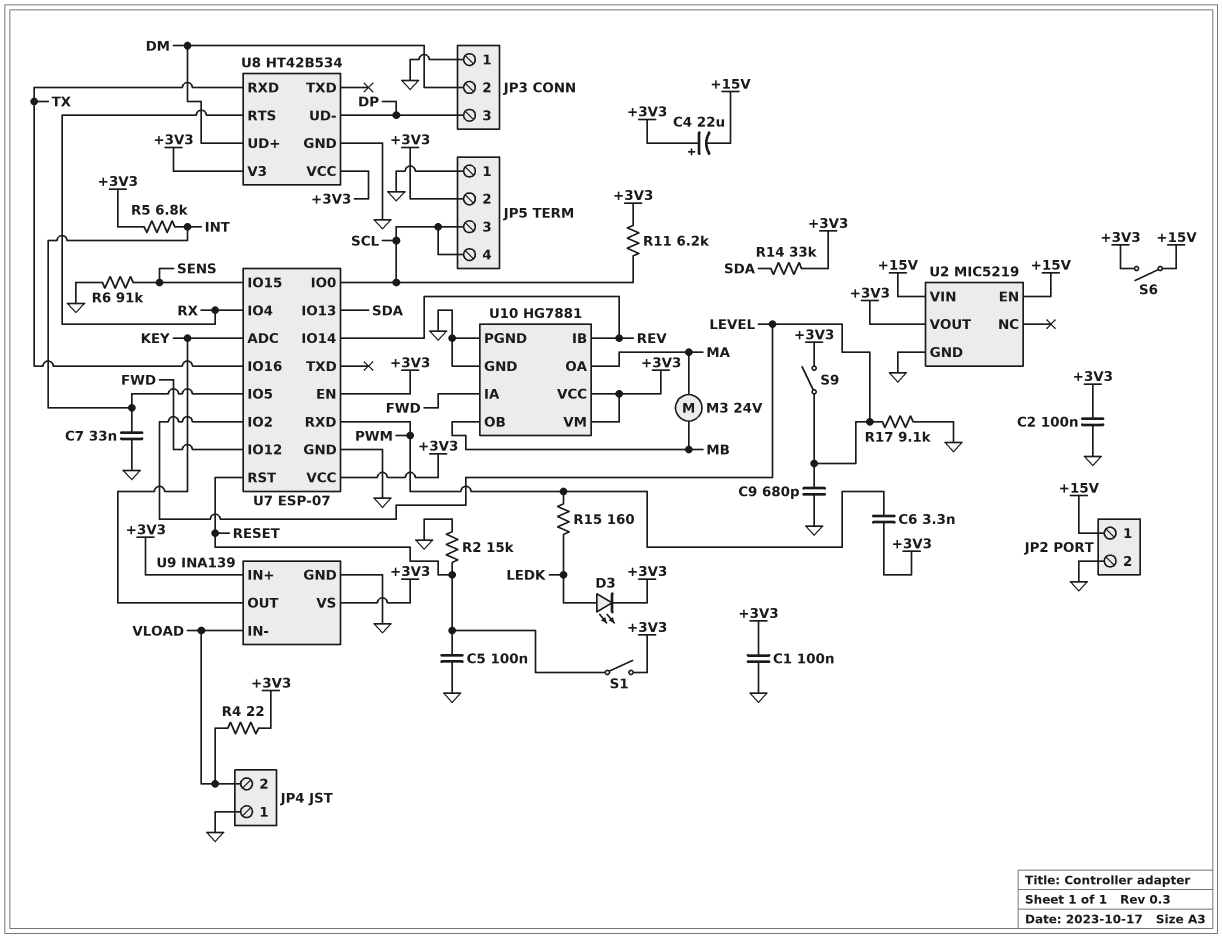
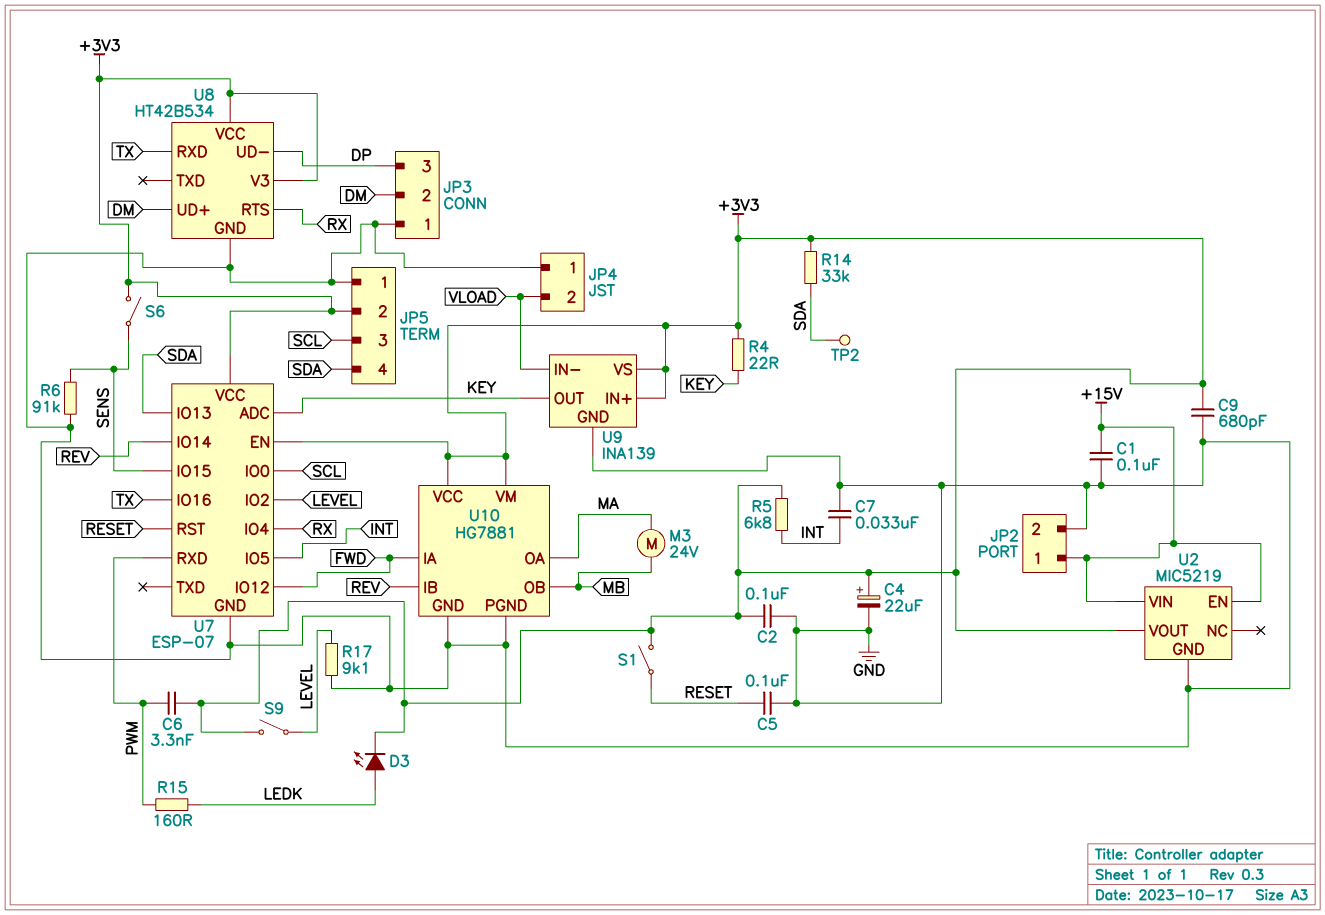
C1: 100nF (+3V3, GND) -> 100nF (+15V, GND)
C4: 22uF (plus +3V3, minus +15V) -> 22uF (plus +3V3, minus GND)
C9: 680pF (GND, LEVEL) -> 680pF (+3V3, GND)
JP5 pin 4: SCL -> SDA
R2: 15k (GND, RESET) -> none
R4: 22 (+3V3, VLOAD) -> 22 (+3V3, KEY)
R11: 6.2k (+3V3, SCL) -> none
S6: switch (+3V3, +15V) -> switch (+3V3, SENS)
TP2: none -> test point (SDA)

